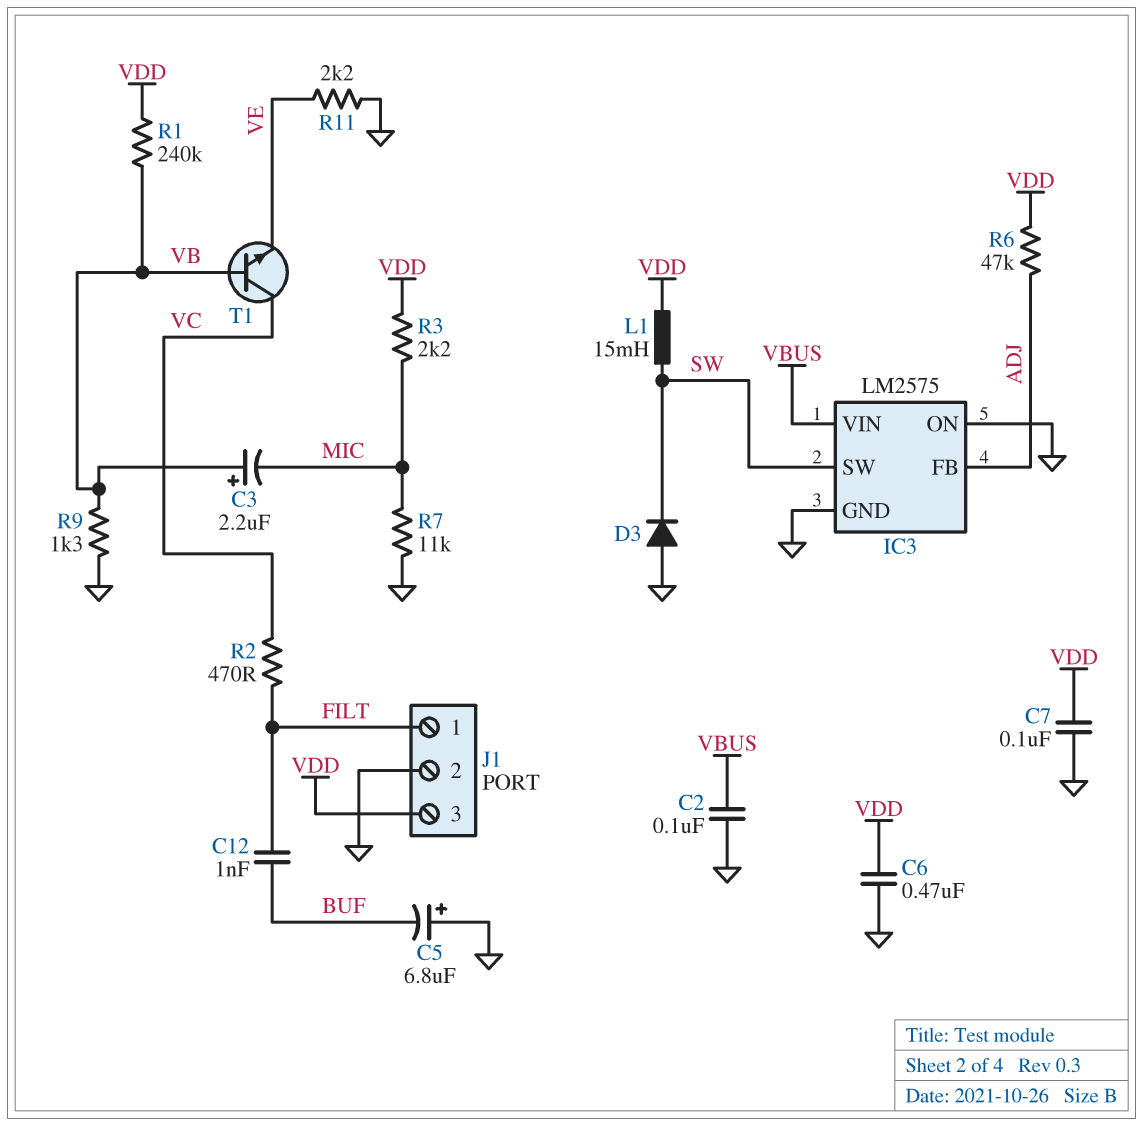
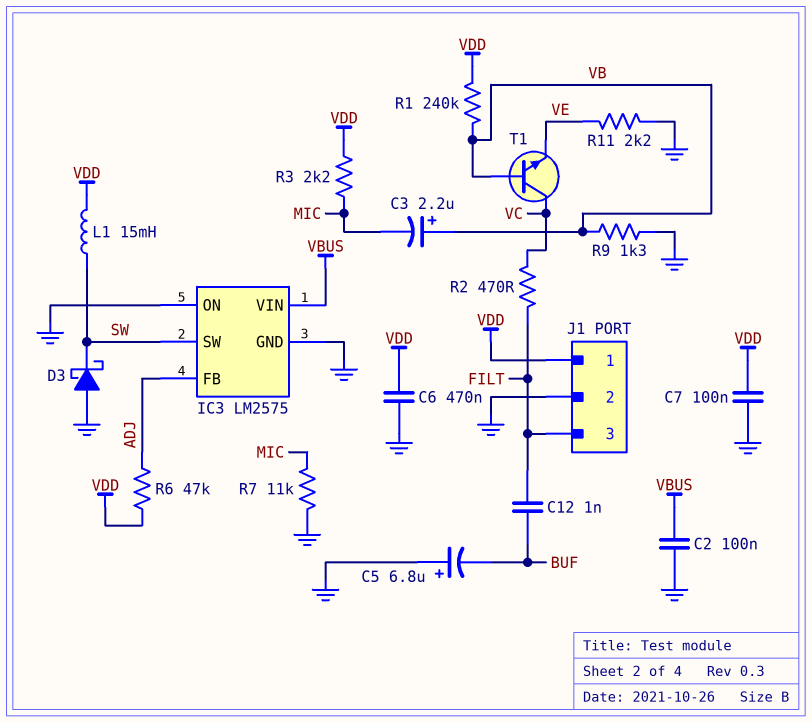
D3: diode (A GND, K SW) -> schottky (A GND, K SW)
J1 pin 1: FILT -> VDD
J1 pin 3: VDD -> FILT

